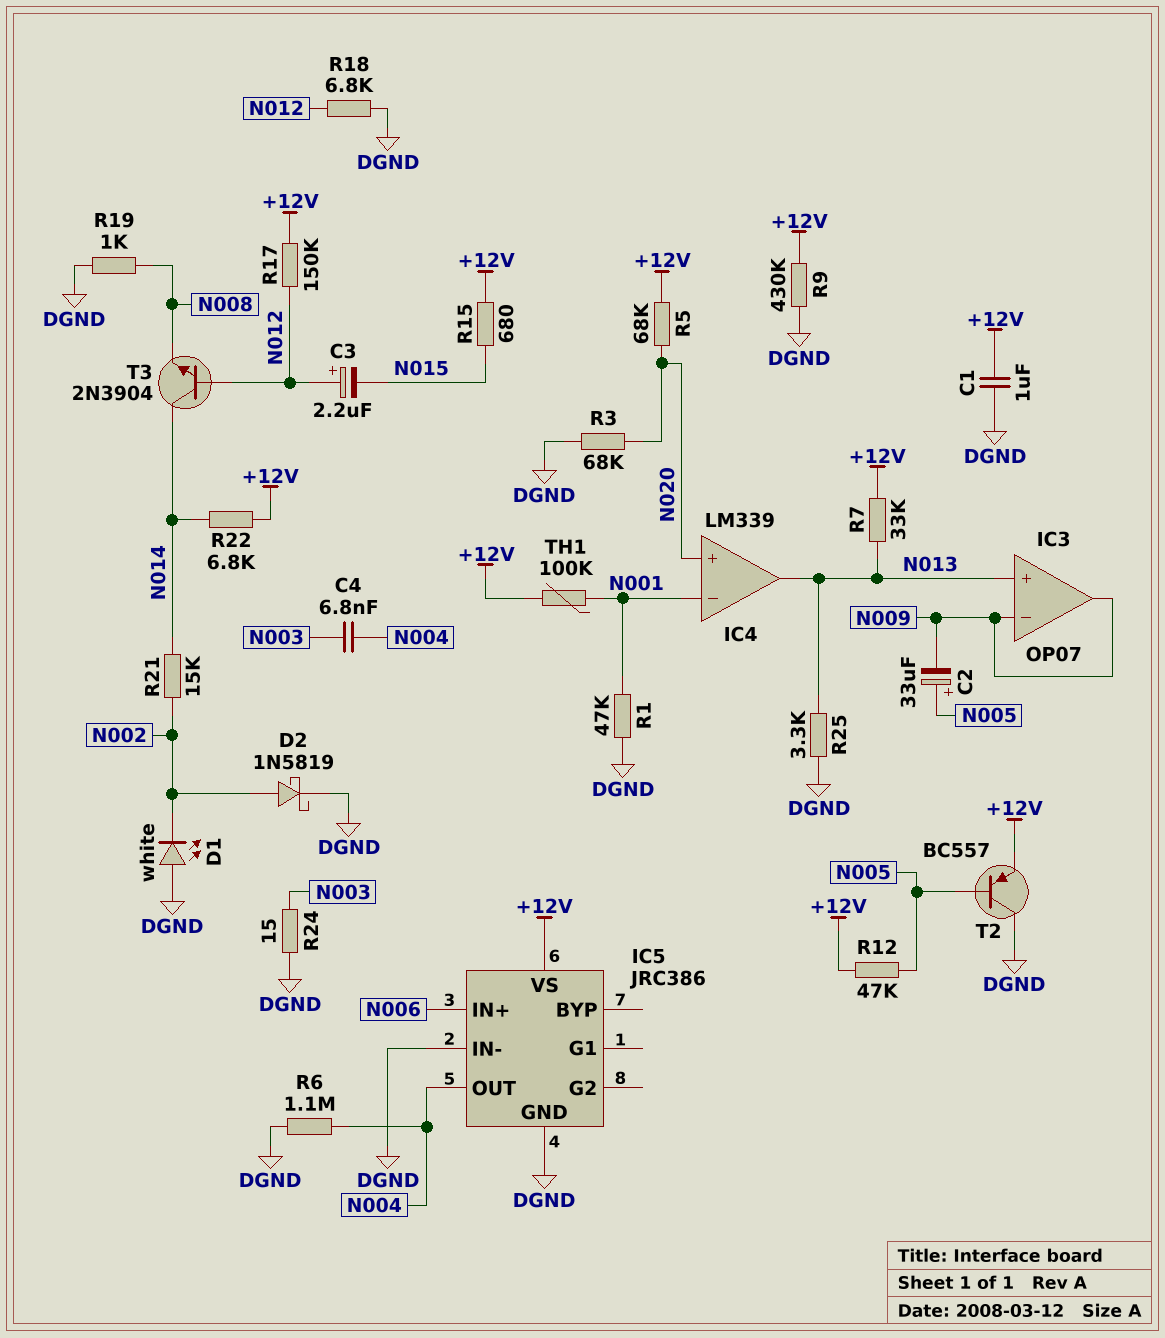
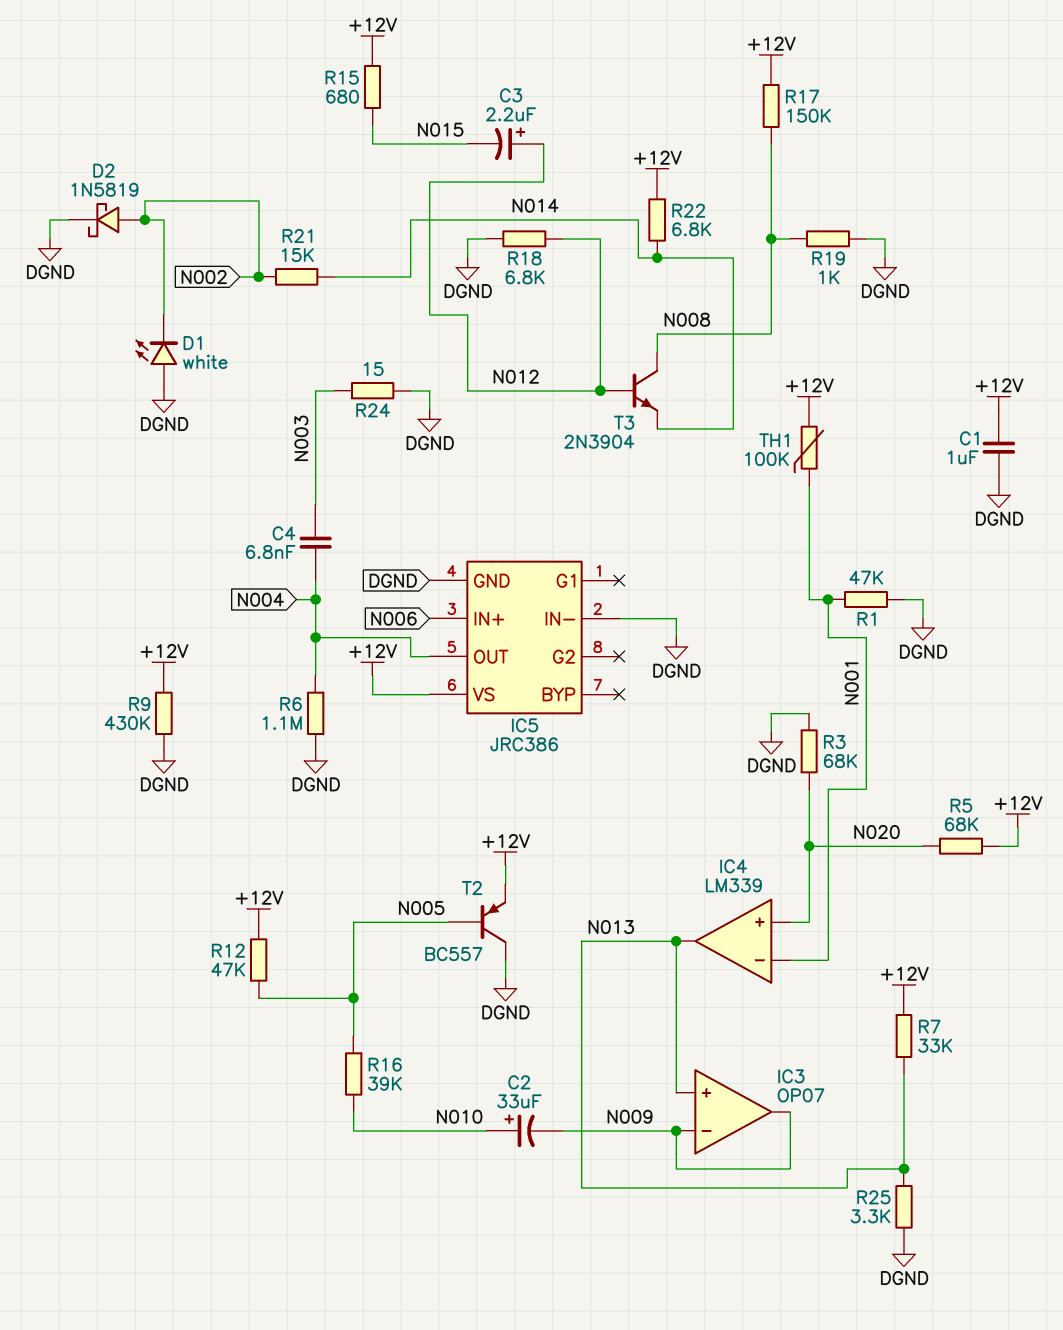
C2: 33uF (plus N005, minus N009) -> 33uF (plus N010, minus N009)
R16: none -> 39k (N005, N010)
R17: 150k (+12V, N012) -> 150k (+12V, N008)
T3: NPN 2N3904 (B N012, C N014, E N008) -> NPN 2N3904 (B N012, C N008, E N014)

